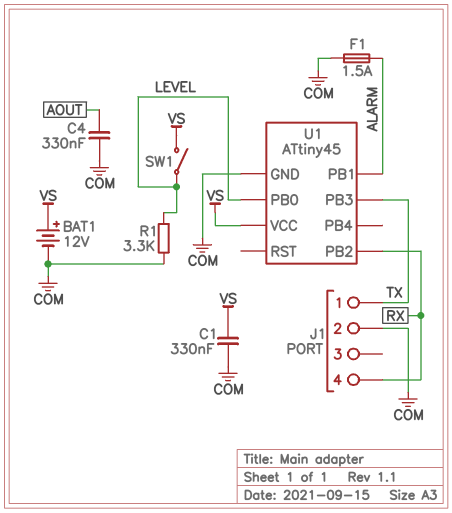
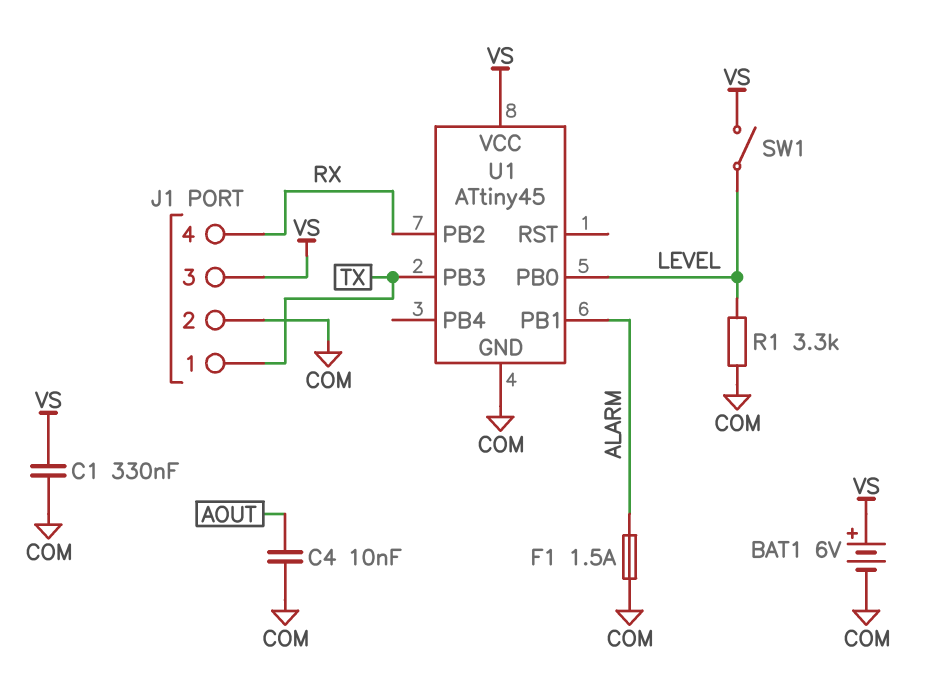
BAT1: 12V (plus VS, minus COM) -> 6V (plus VS, minus COM)
C4: 330nF (AOUT, COM) -> 10nF (AOUT, COM)
J1 pin 3: none -> VS

